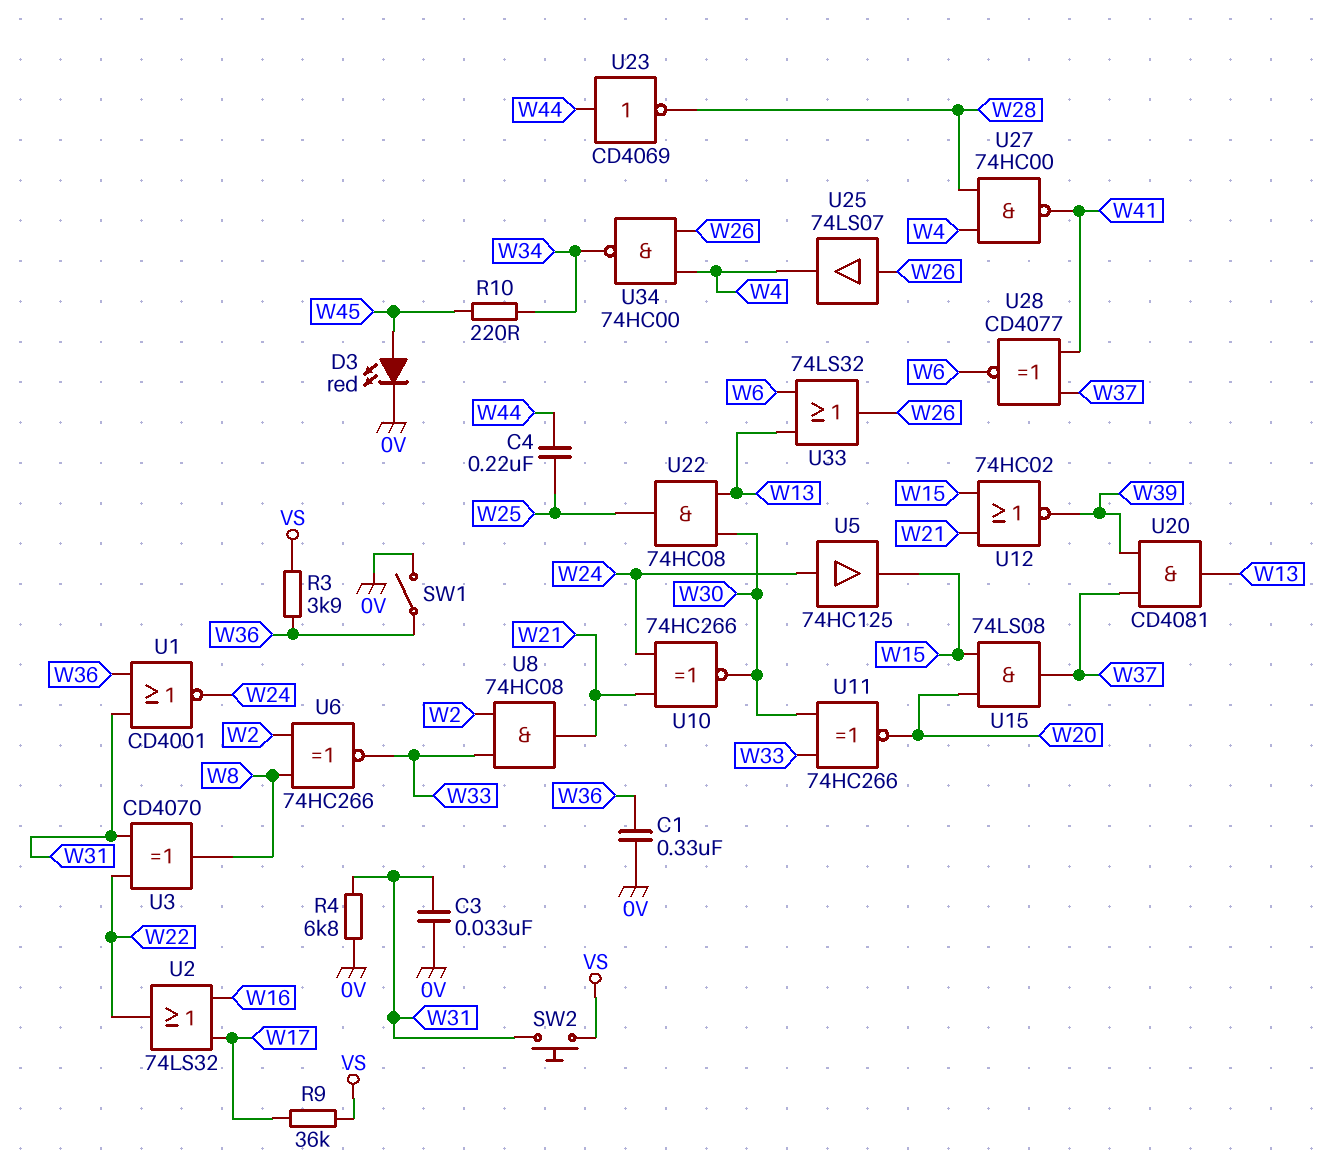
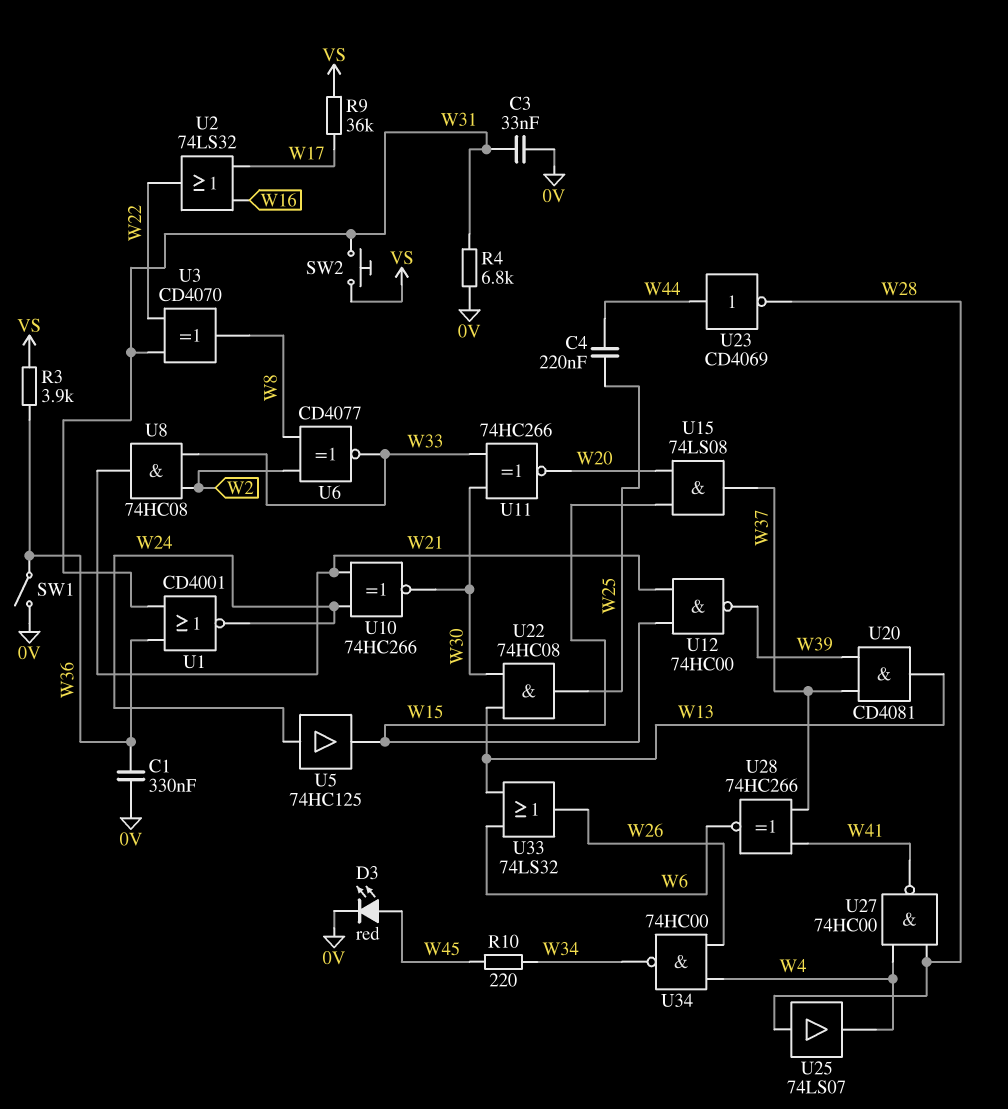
U6: XNOR 74HC266 (in W2, in W8, out W33) -> XNOR CD4077 (in W2, in W8, out W33)
U12: NOR 74HC02 (in W15, in W21, out W39) -> NAND 74HC00 (in W15, in W21, out W39)
U25: buffer 74LS07 (in W26, out W4) -> buffer 74LS07 (in W28, out W4)
U28: XNOR CD4077 (in W37, in W41, out W6) -> XNOR 74HC266 (in W37, in W41, out W6)

